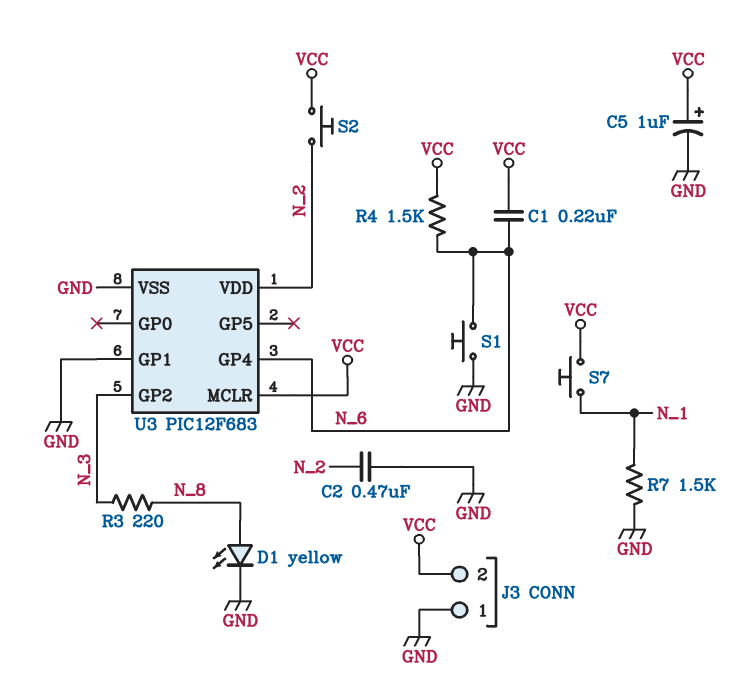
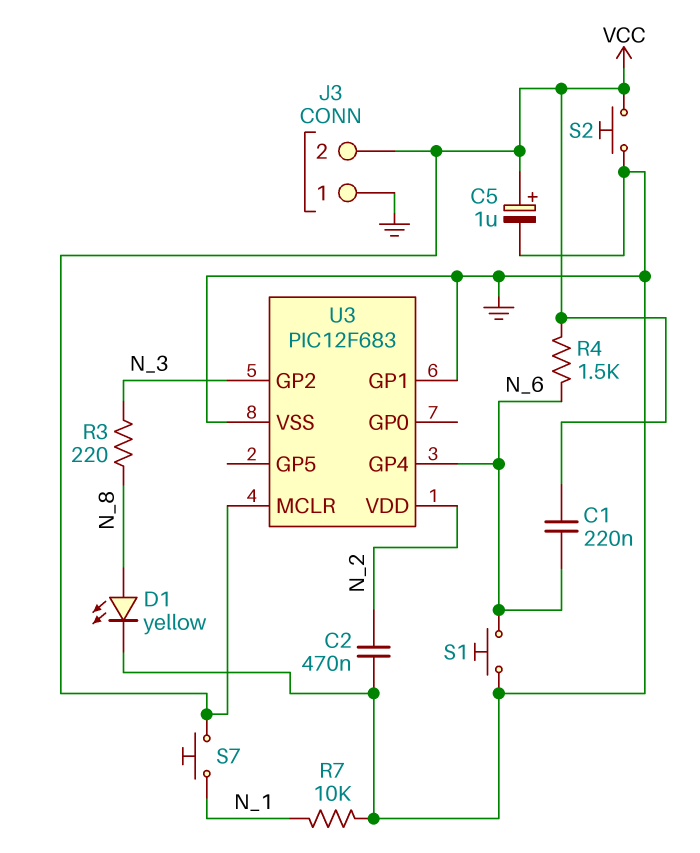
R7: 1.5k (GND, N_1) -> 10k (GND, N_1)
S2: button (N_2, VCC) -> button (GND, VCC)

